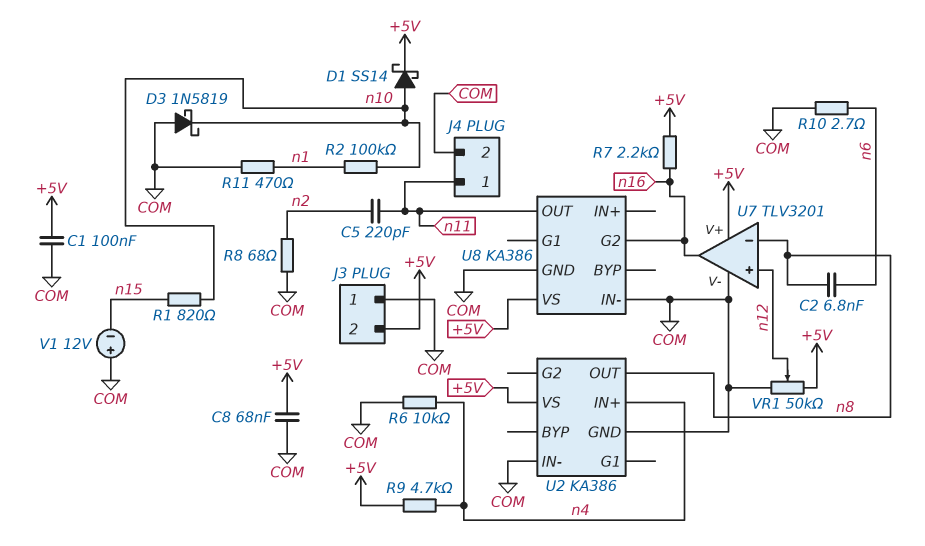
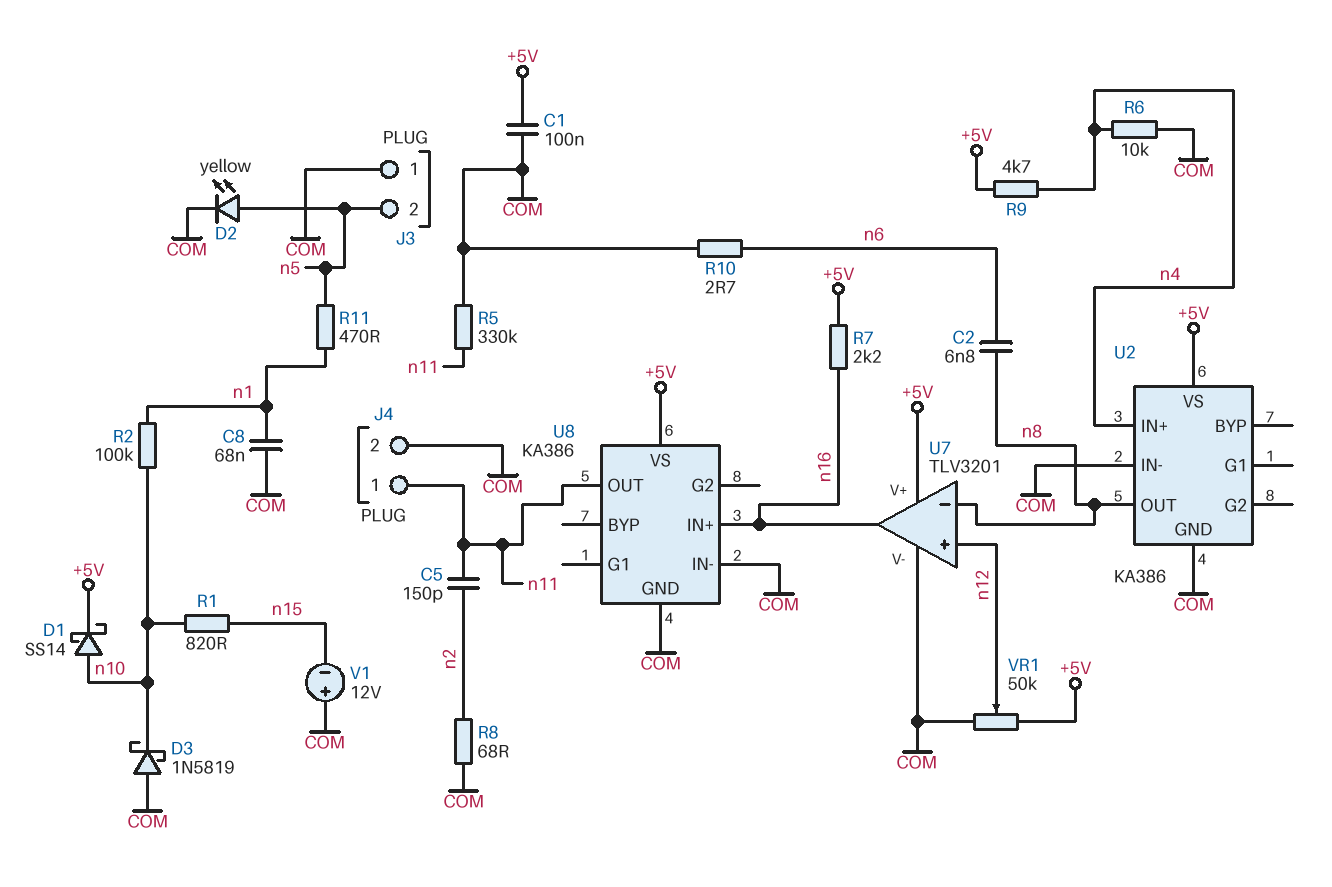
C5: 220pF (n2, n11) -> 150pF (n2, n11)
C8: 68nF (+5V, COM) -> 68nF (COM, n1)
D2: none -> LED yellow (A n5, K COM)
J3 pin 2: +5V -> n5
R5: none -> 330k (COM, n11)
R11: 470 (COM, n1) -> 470 (n1, n5)
U8 pin G2: n16 -> none
U8 pin IN+: none -> n16

